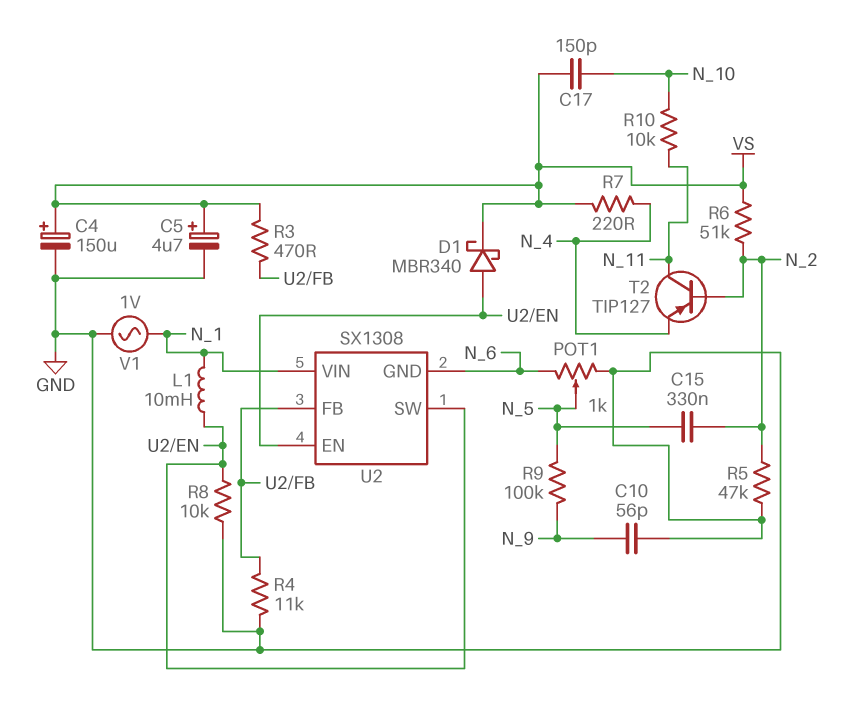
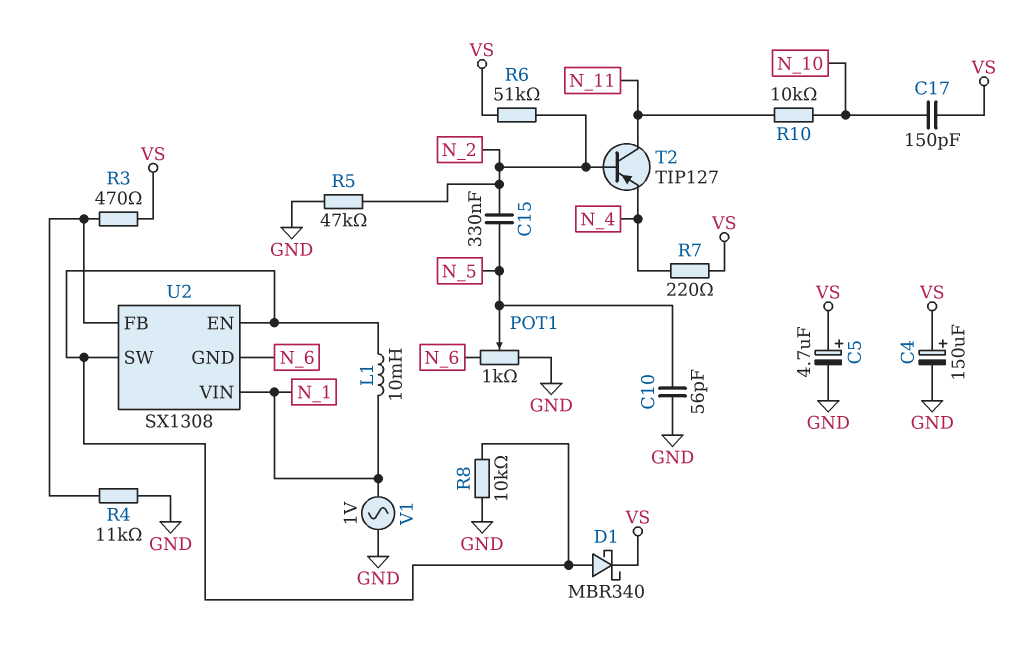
C10: 56pF (GND, N_9) -> 56pF (GND, N_5)
R9: 100k (N_5, N_9) -> none

